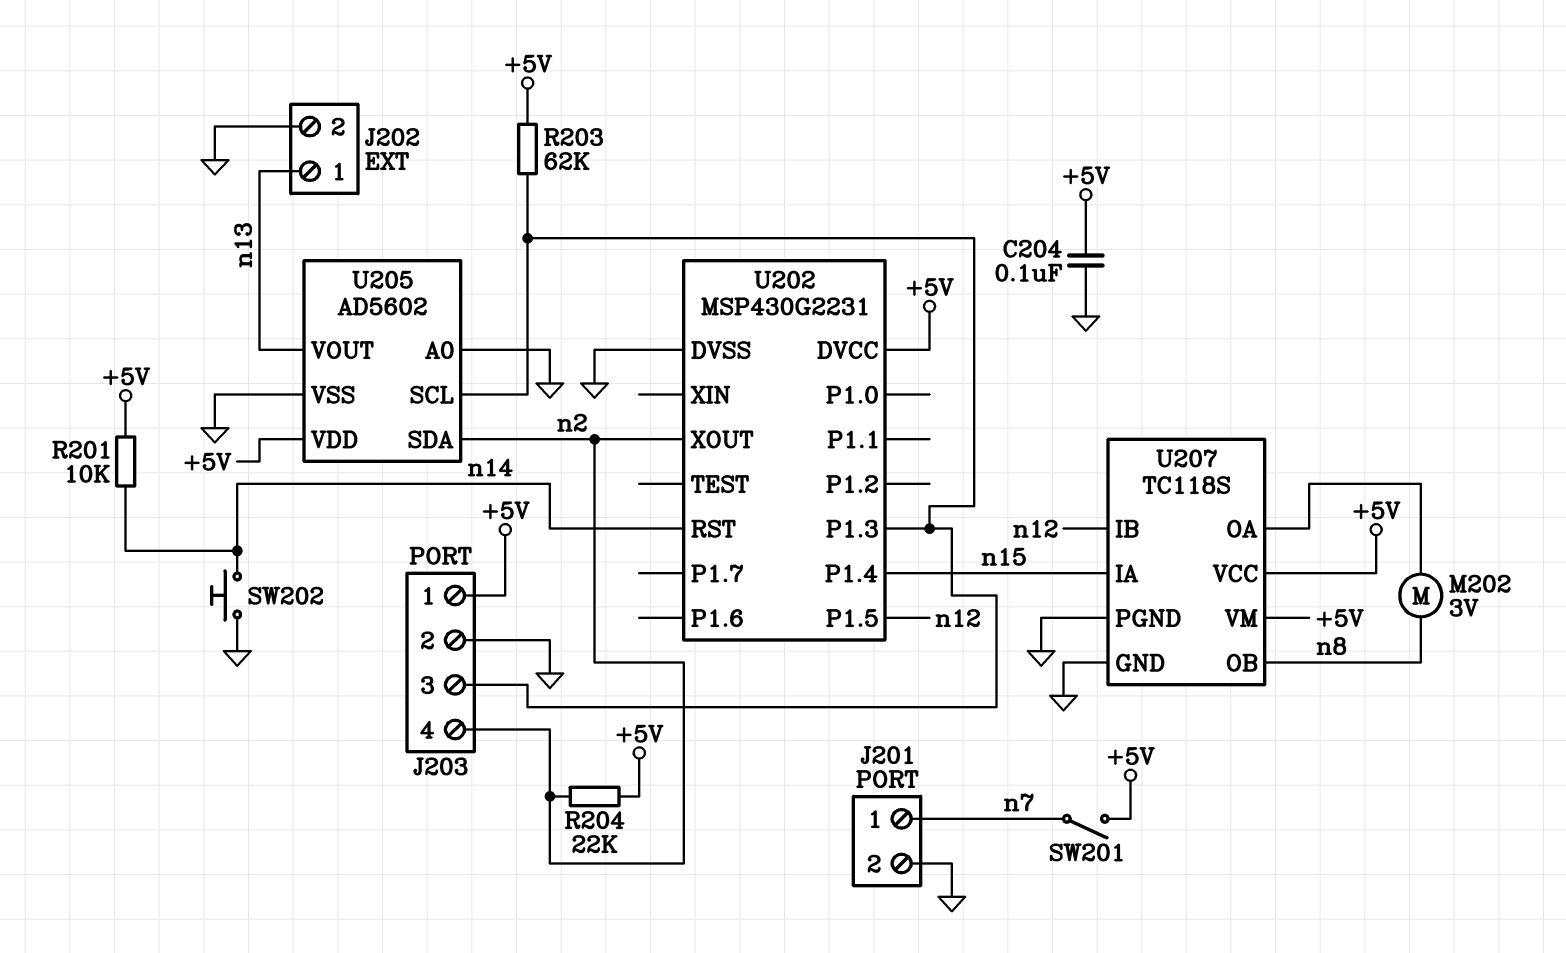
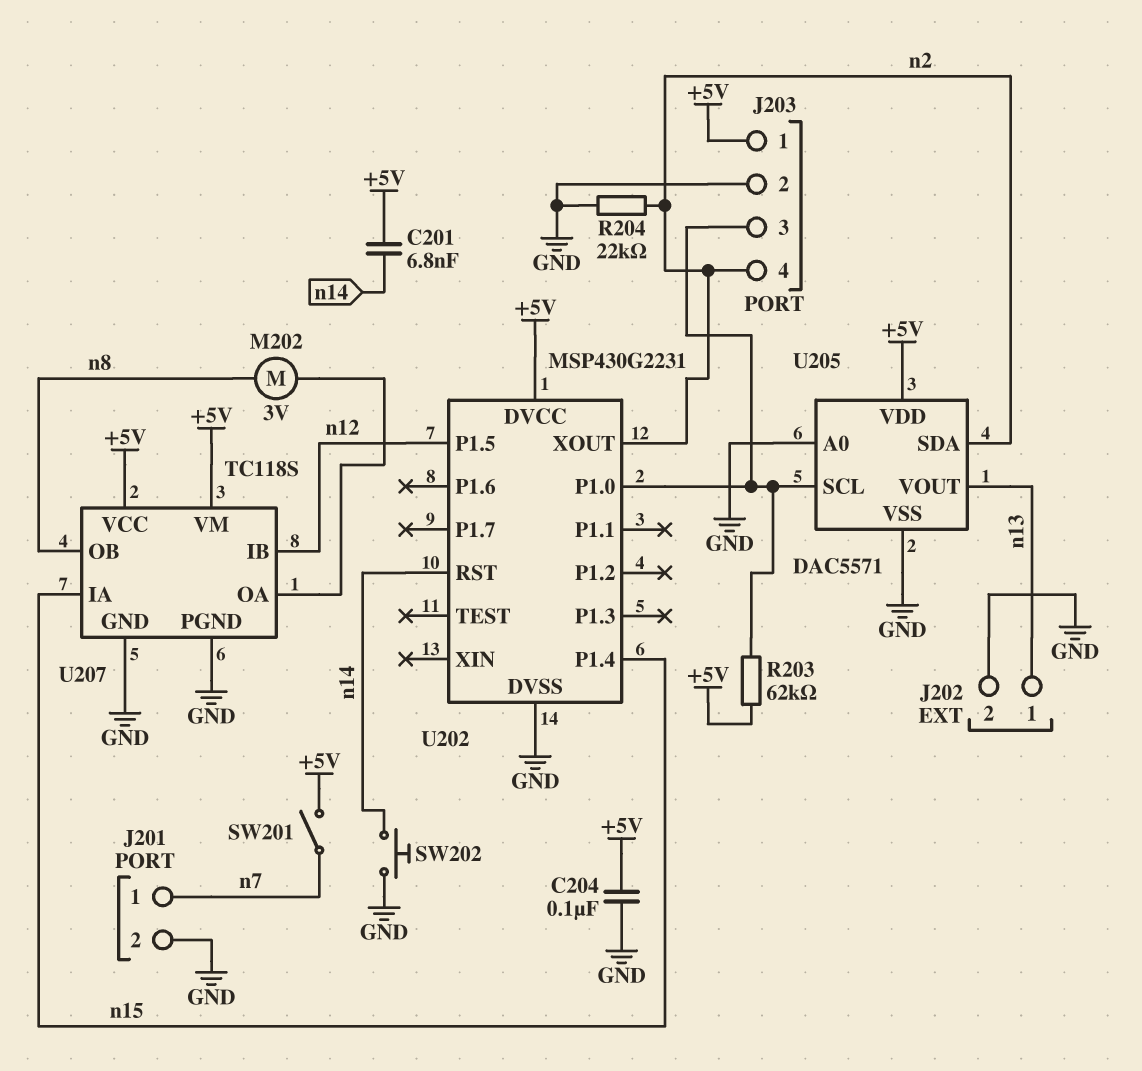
C201: none -> 6.8nF (+5V, n14)
R201: 10k (+5V, n14) -> none
R204: 22k (+5V, n2) -> 22k (GND, n2)
U202 pin P1.0: none -> J203/3
U202 pin P1.3: J203/3 -> none
U205: AD5602 -> DAC5571

